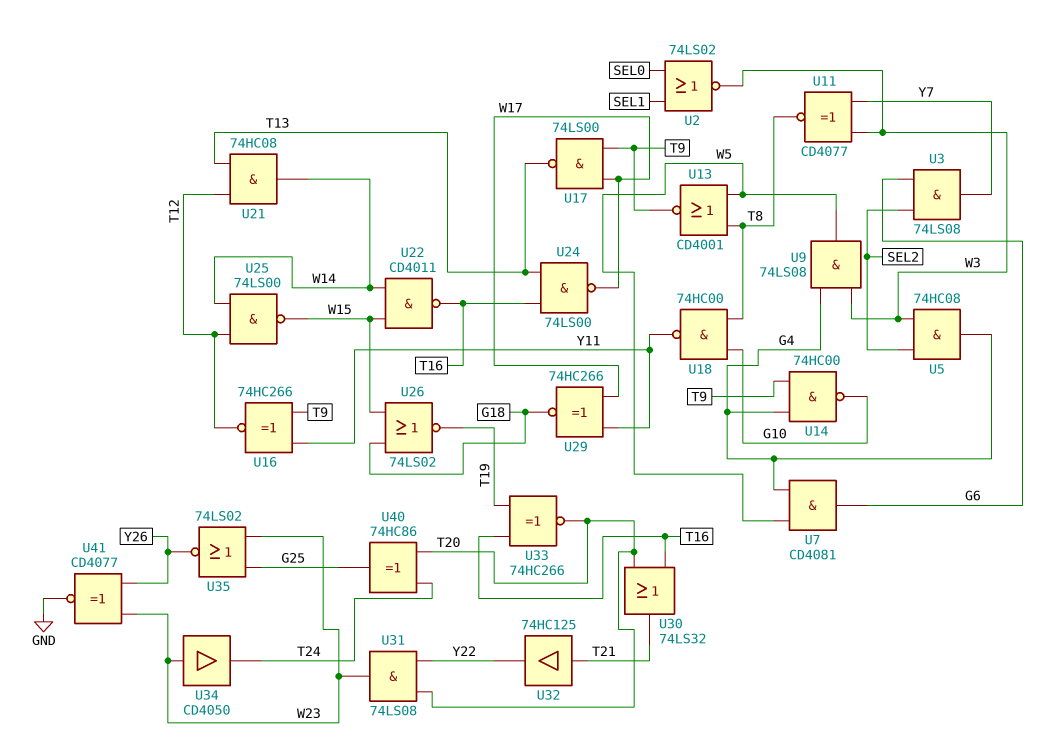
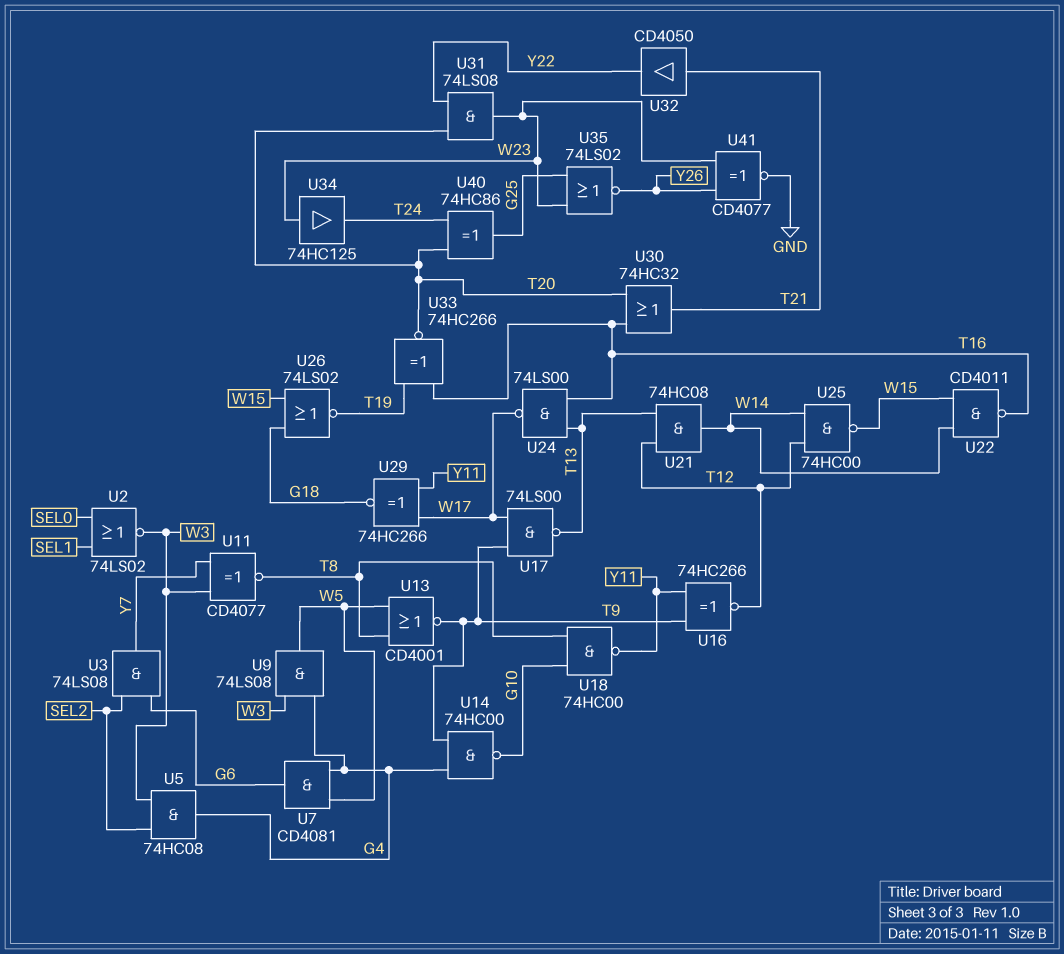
U25: NAND 74LS00 (in T12, in W14, out W15) -> NAND 74HC00 (in T12, in W14, out W15)
U30: OR 74LS32 (in T16, in T20, out T21) -> OR 74HC32 (in T16, in T20, out T21)
U32: buffer 74HC125 (in T21, out Y22) -> buffer CD4050 (in T21, out Y22)
U34: buffer CD4050 (in W23, out T24) -> buffer 74HC125 (in W23, out T24)

